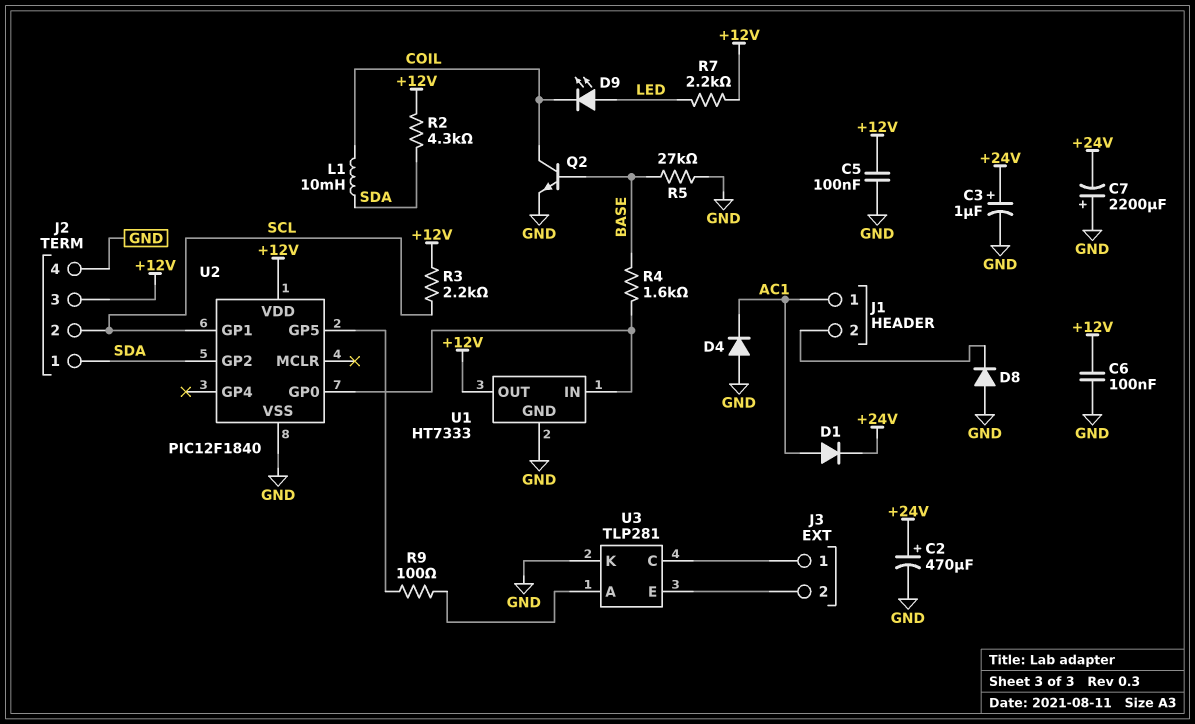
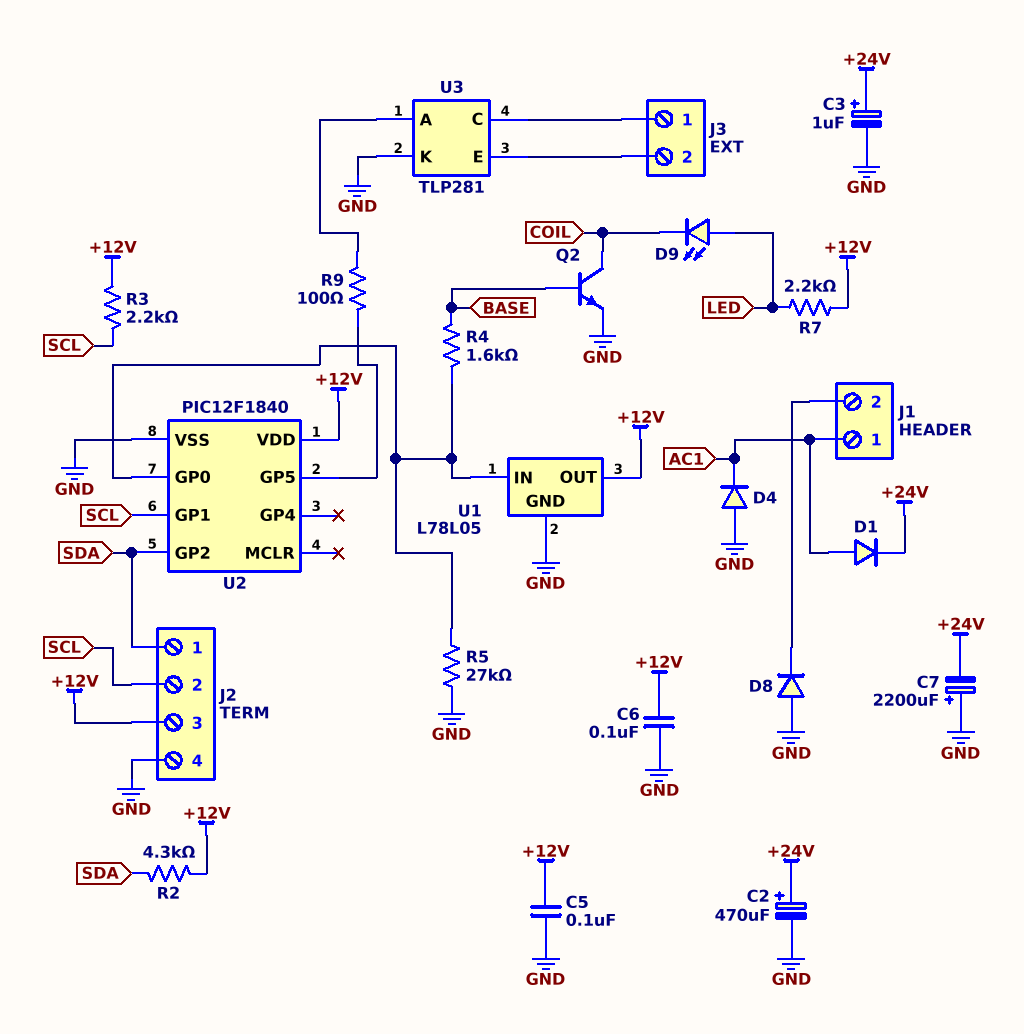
L1: 10mH (COIL, SDA) -> none
R5: 27k (BASE, GND) -> 27k (GND, U1/IN)
U1: HT7333 -> L78L05

